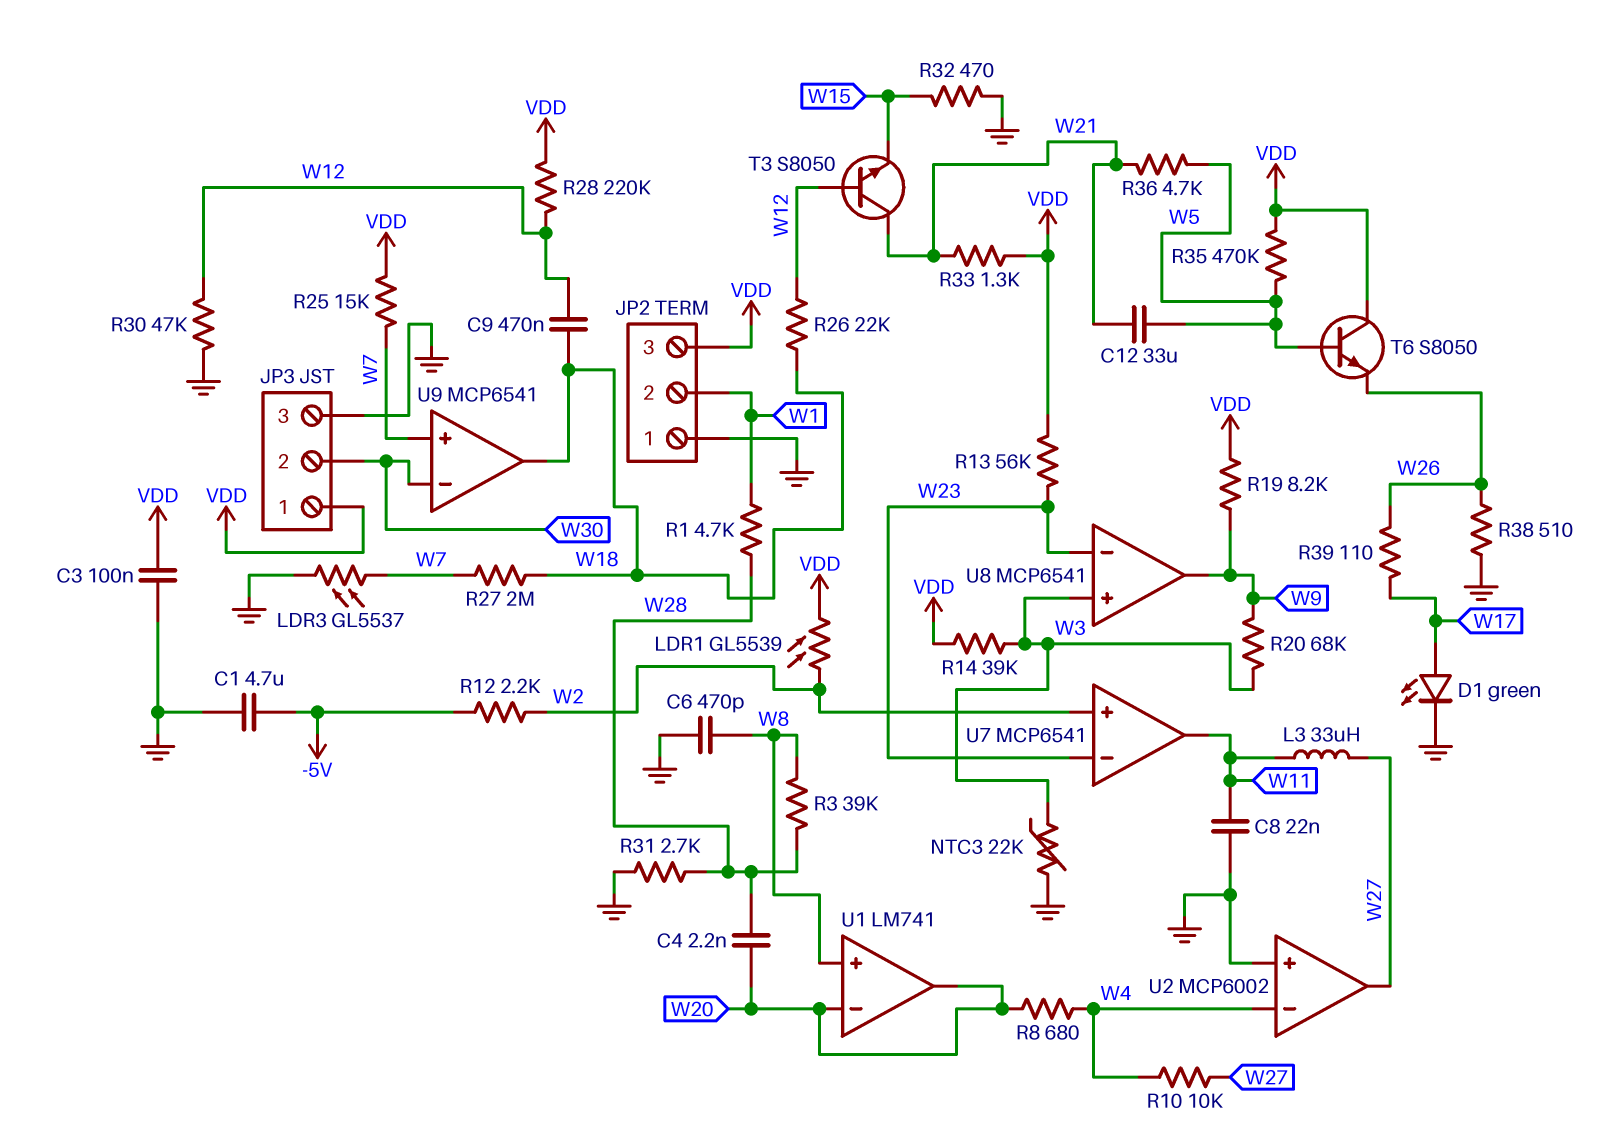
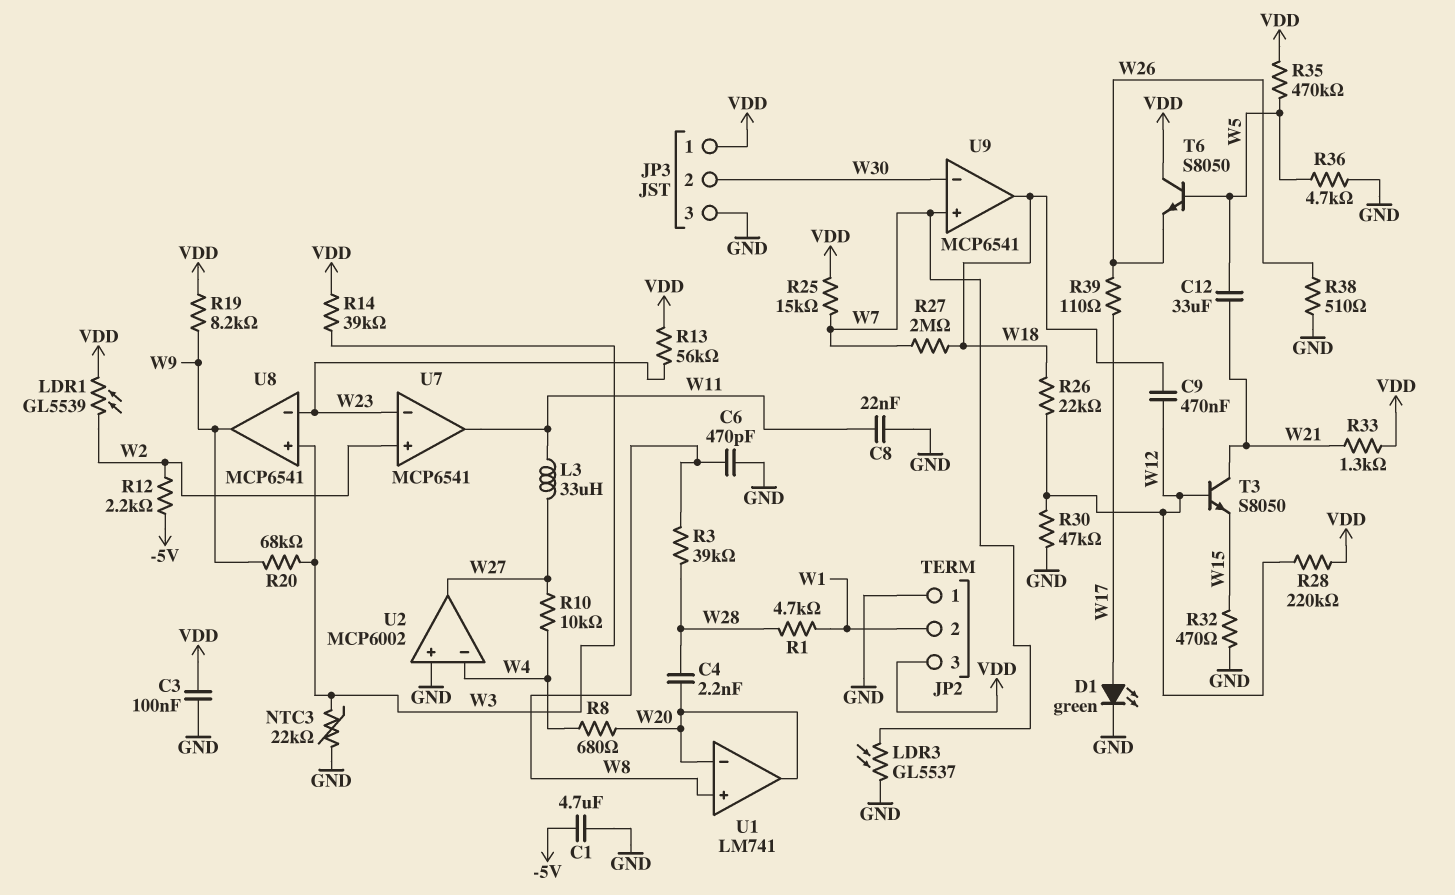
R31: 2.7k (GND, W28) -> none
R36: 4.7k (W5, W21) -> 4.7k (GND, W5)

